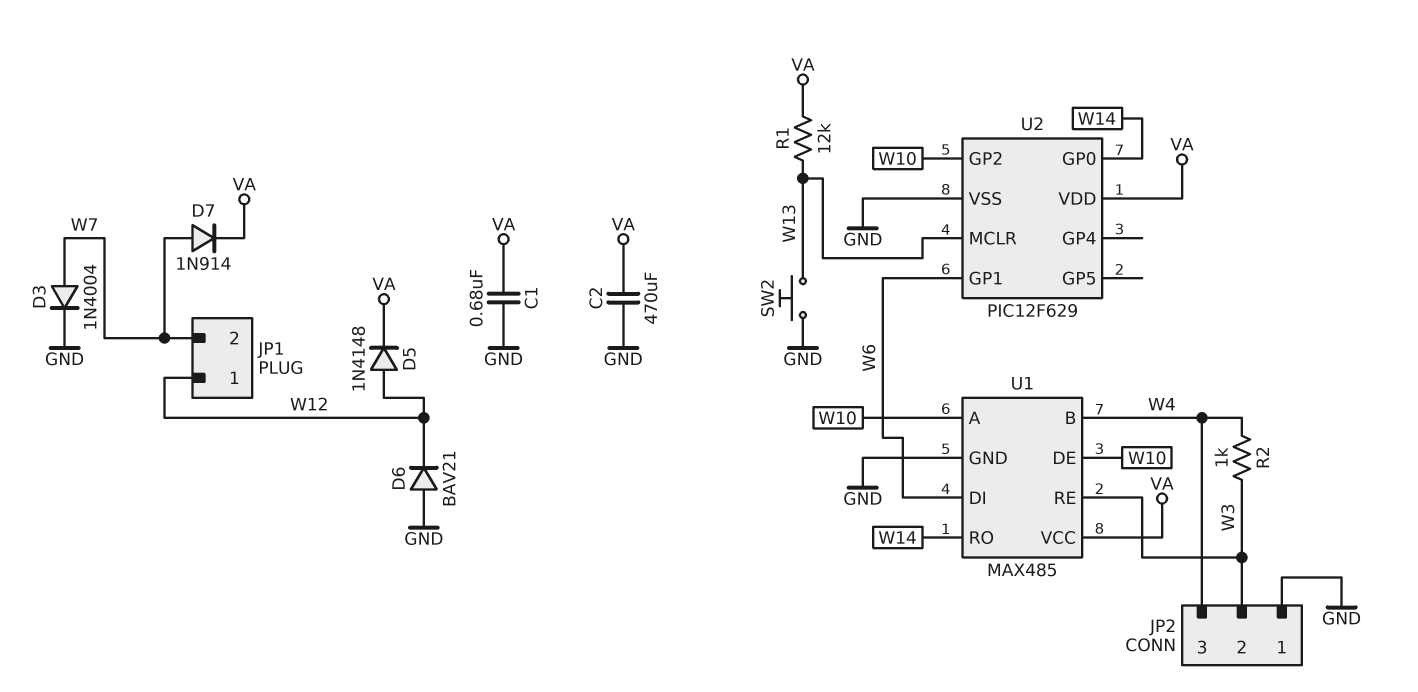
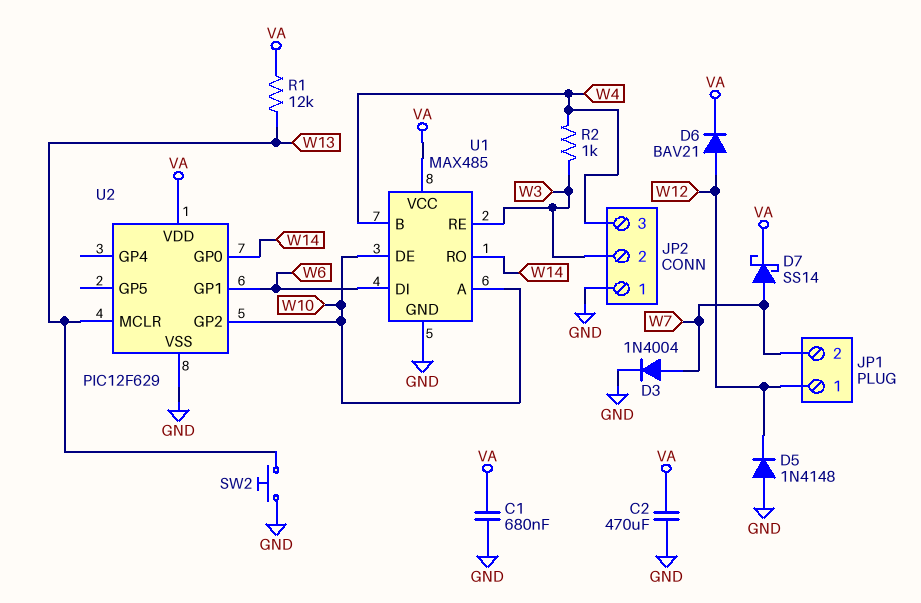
D5: diode 1N4148 (A W12, K VA) -> diode 1N4148 (A GND, K W12)
D6: diode BAV21 (A GND, K W12) -> diode BAV21 (A W12, K VA)
D7: diode 1N914 (A W7, K VA) -> schottky SS14 (A W7, K VA)

